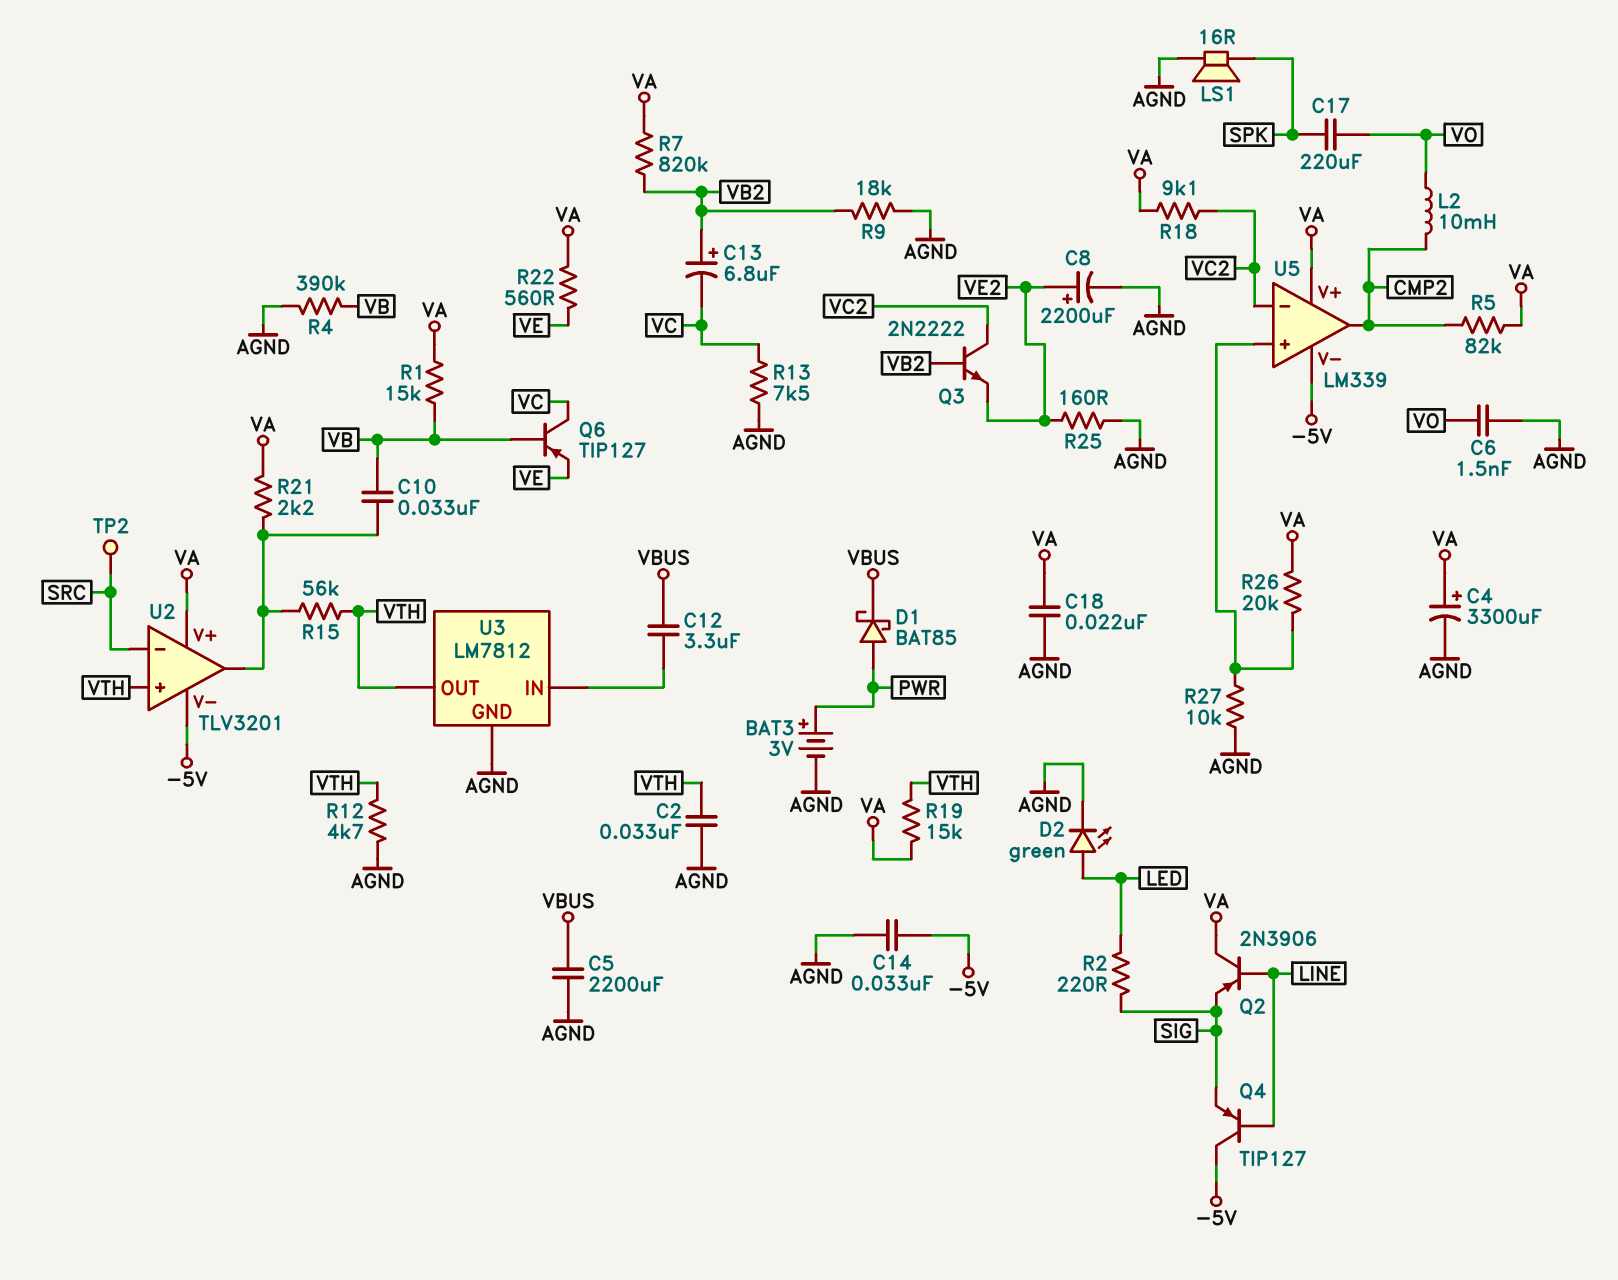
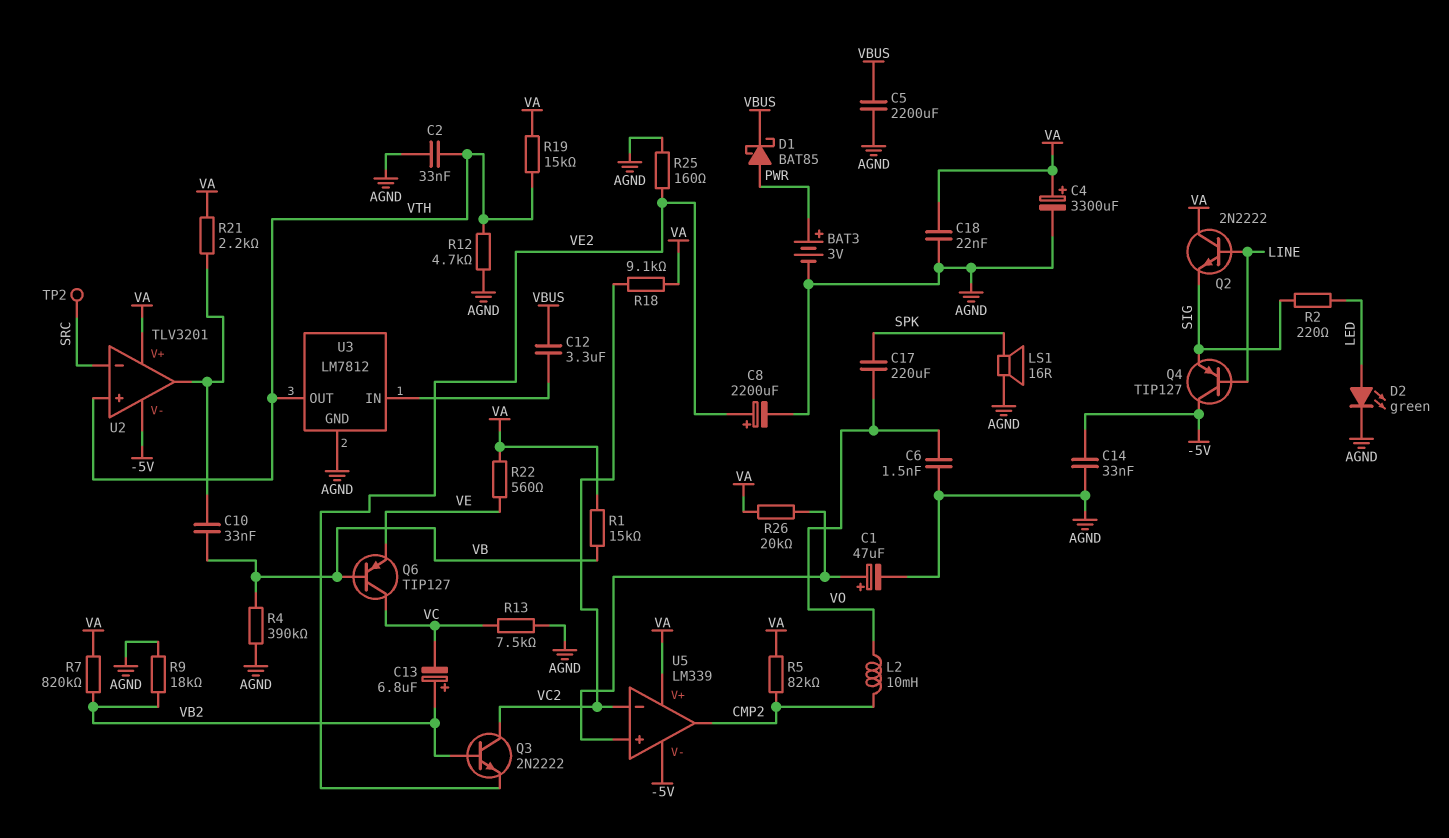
C1: none -> 47uF (plus U5/in+, minus AGND)
Q2: PNP 2N3906 (B LINE, C VA, E SIG) -> NPN 2N2222 (B LINE, C VA, E SIG)
R15: 56k (U2/out, VTH) -> none
R27: 10k (AGND, U5/in+) -> none

